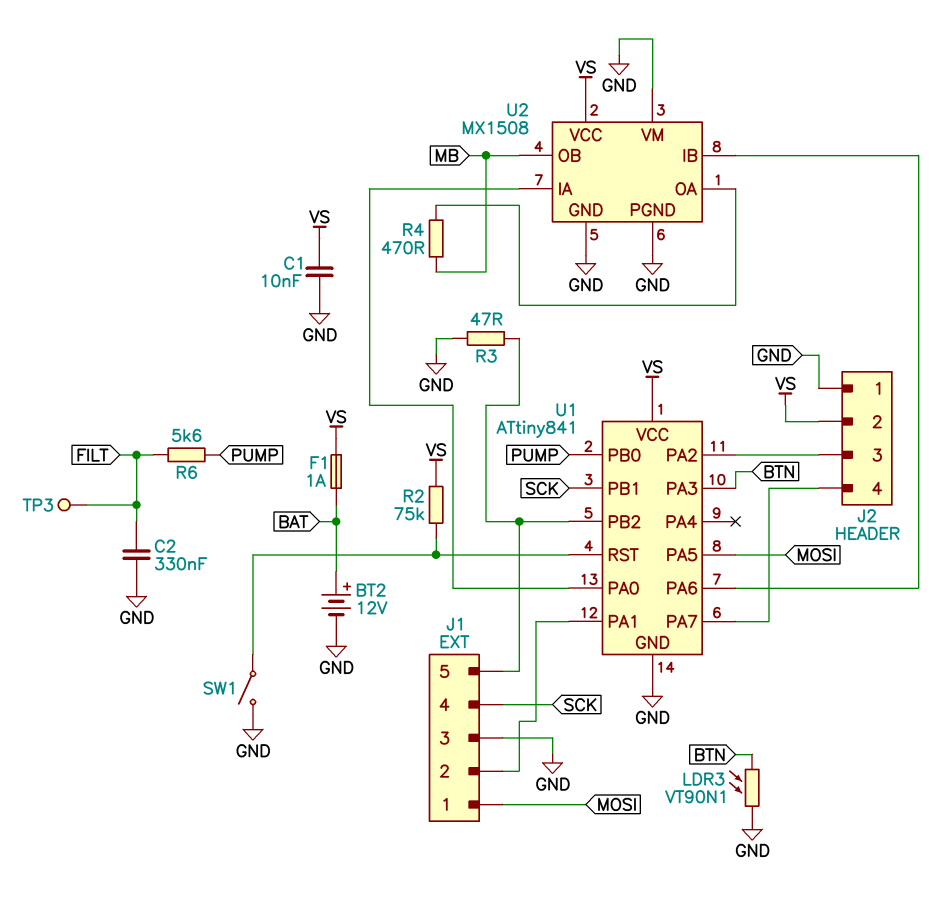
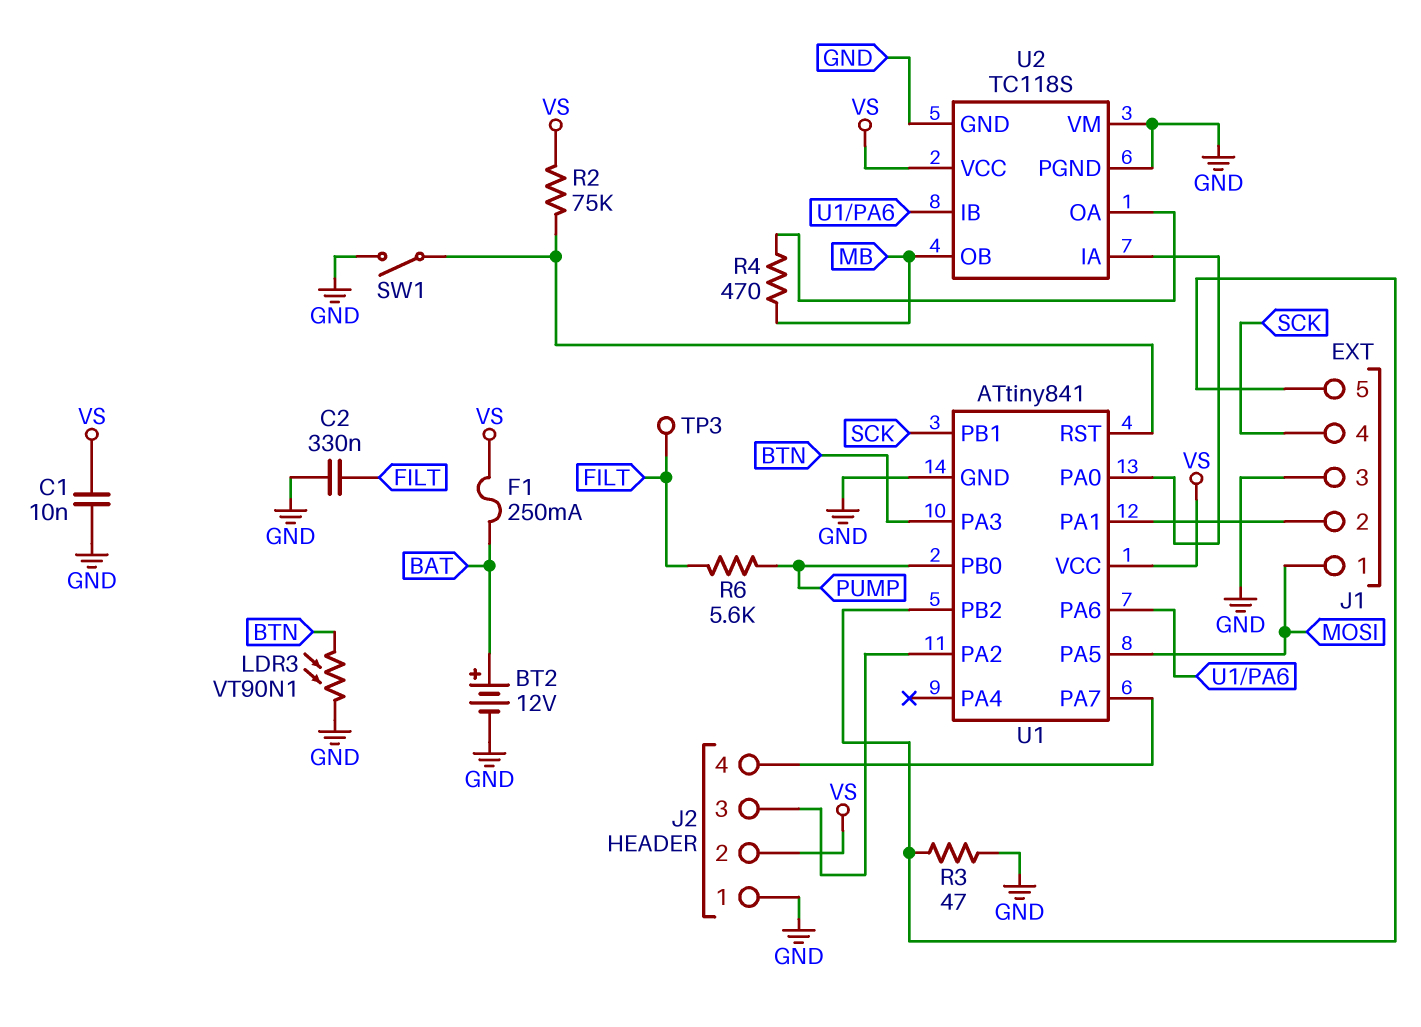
F1: 1A (BAT, VS) -> 250mA (BAT, VS)
U2: MX1508 -> TC118S

